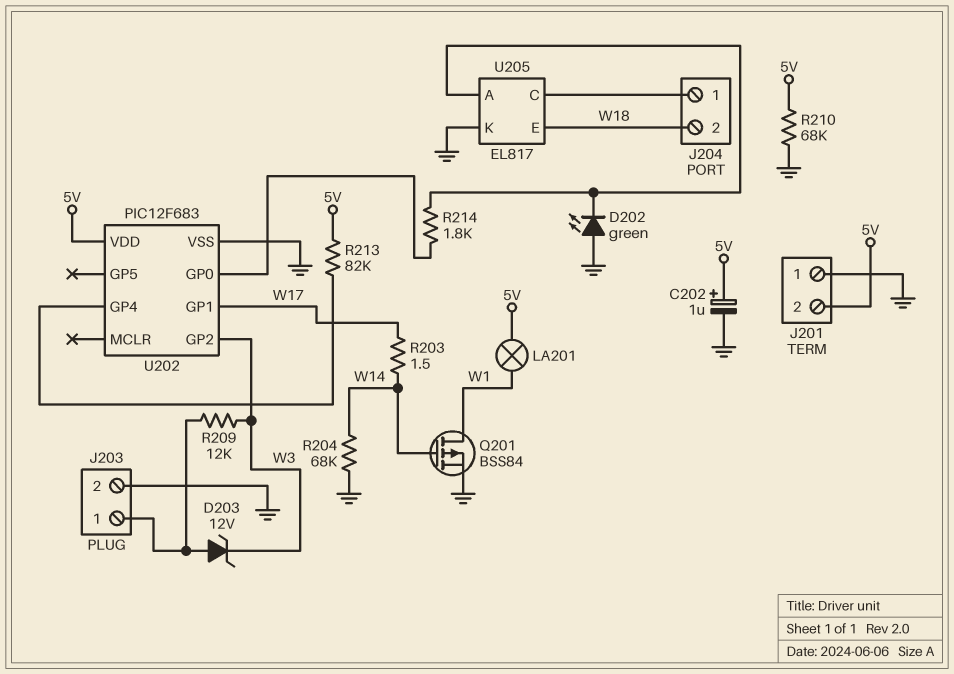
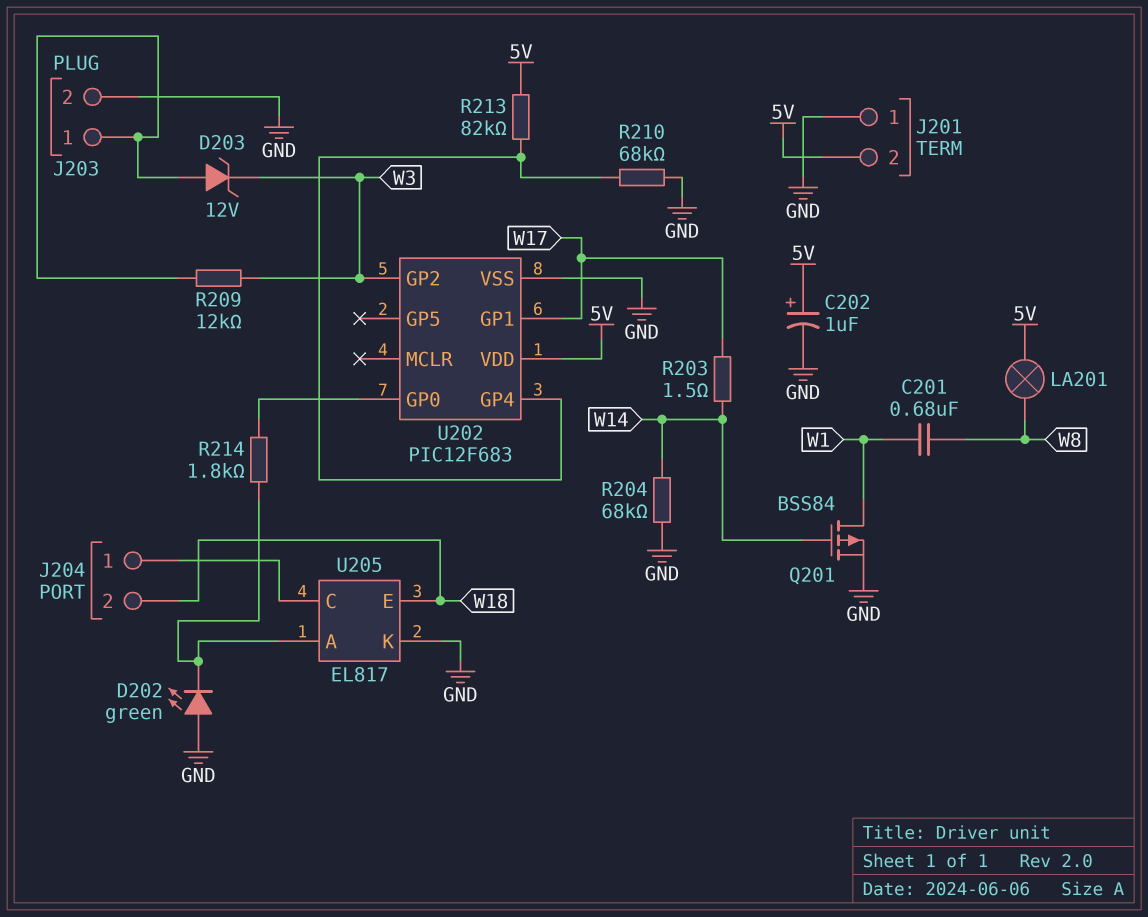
C201: none -> 680nF (W1, W8)
LA201: lamp (5V, W1) -> lamp (5V, W8)
R210: 68k (5V, GND) -> 68k (GND, U202/GP4)

